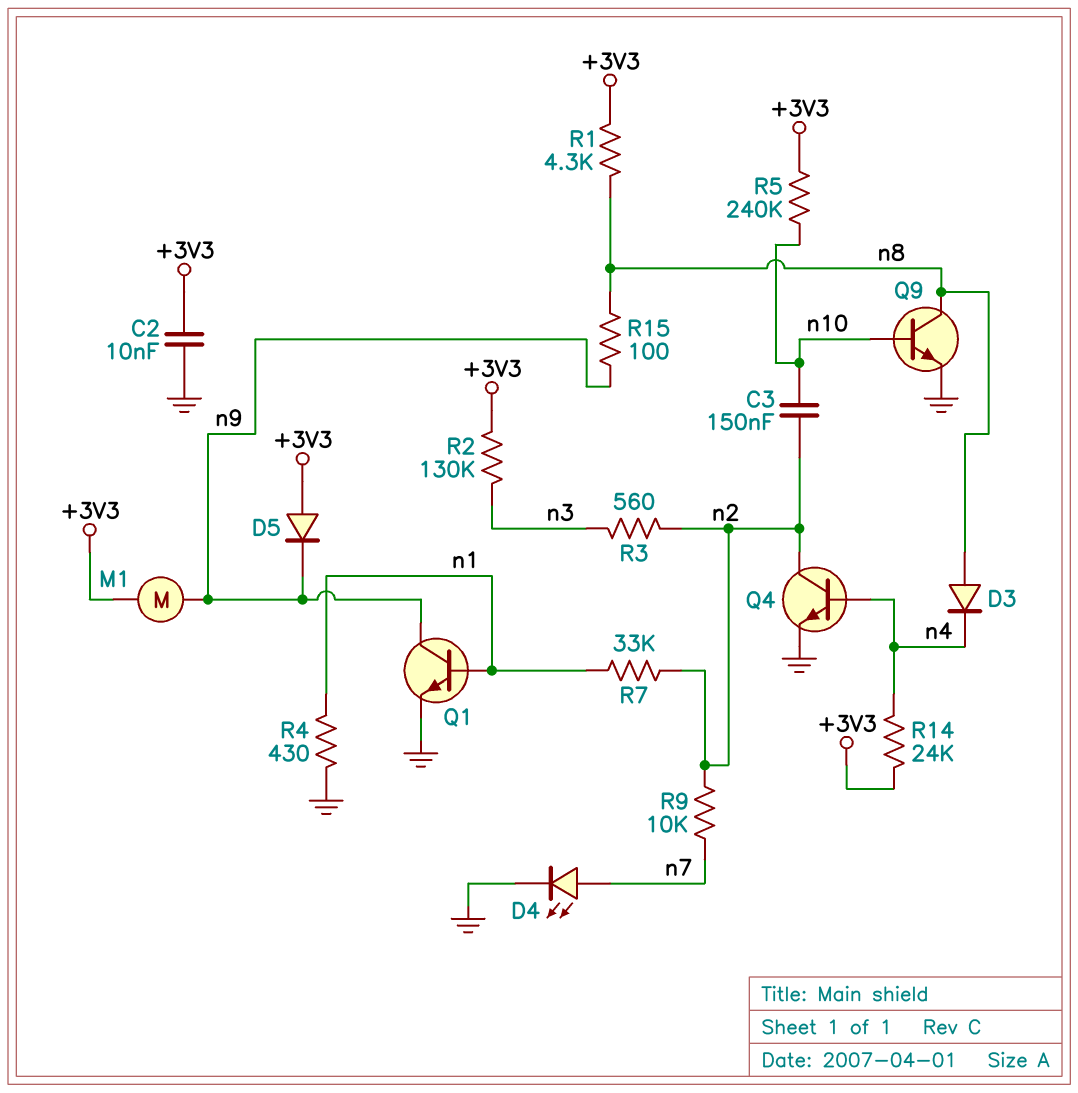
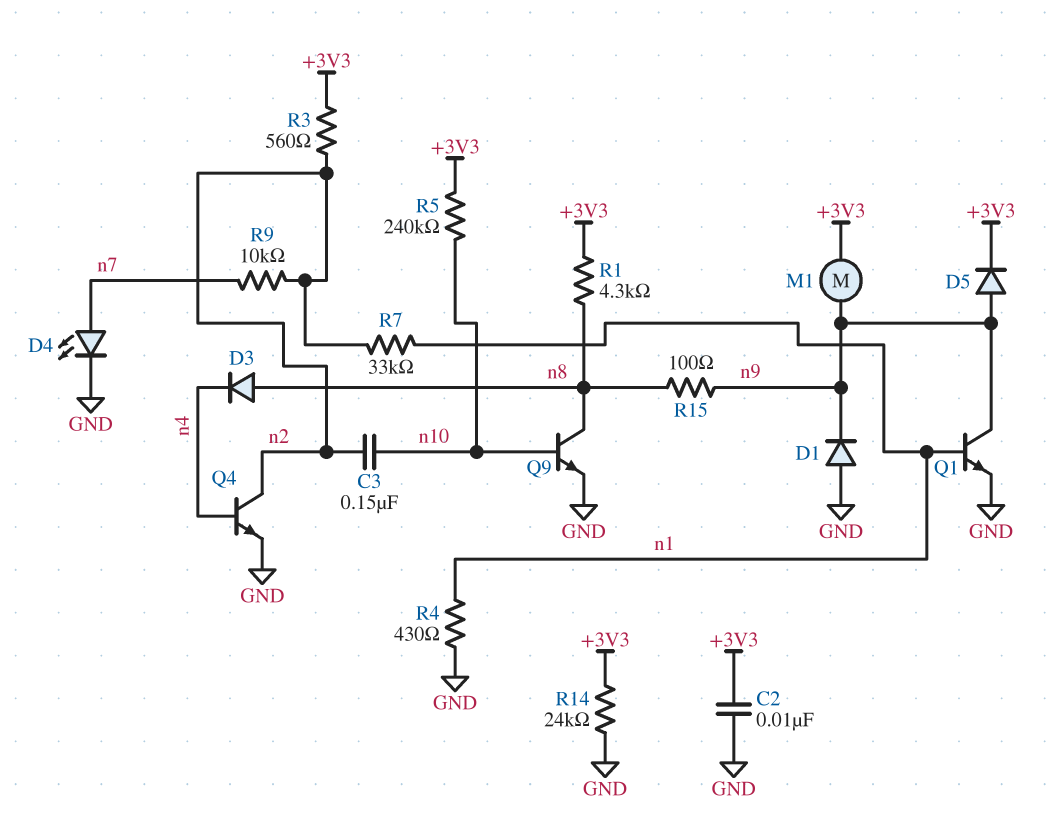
D1: none -> diode (A GND, K n9)
D5: diode (A +3V3, K n9) -> diode (A n9, K +3V3)
R2: 130k (+3V3, n3) -> none
R3: 560 (n2, n3) -> 560 (+3V3, n2)
R14: 24k (+3V3, n4) -> 24k (+3V3, GND)

